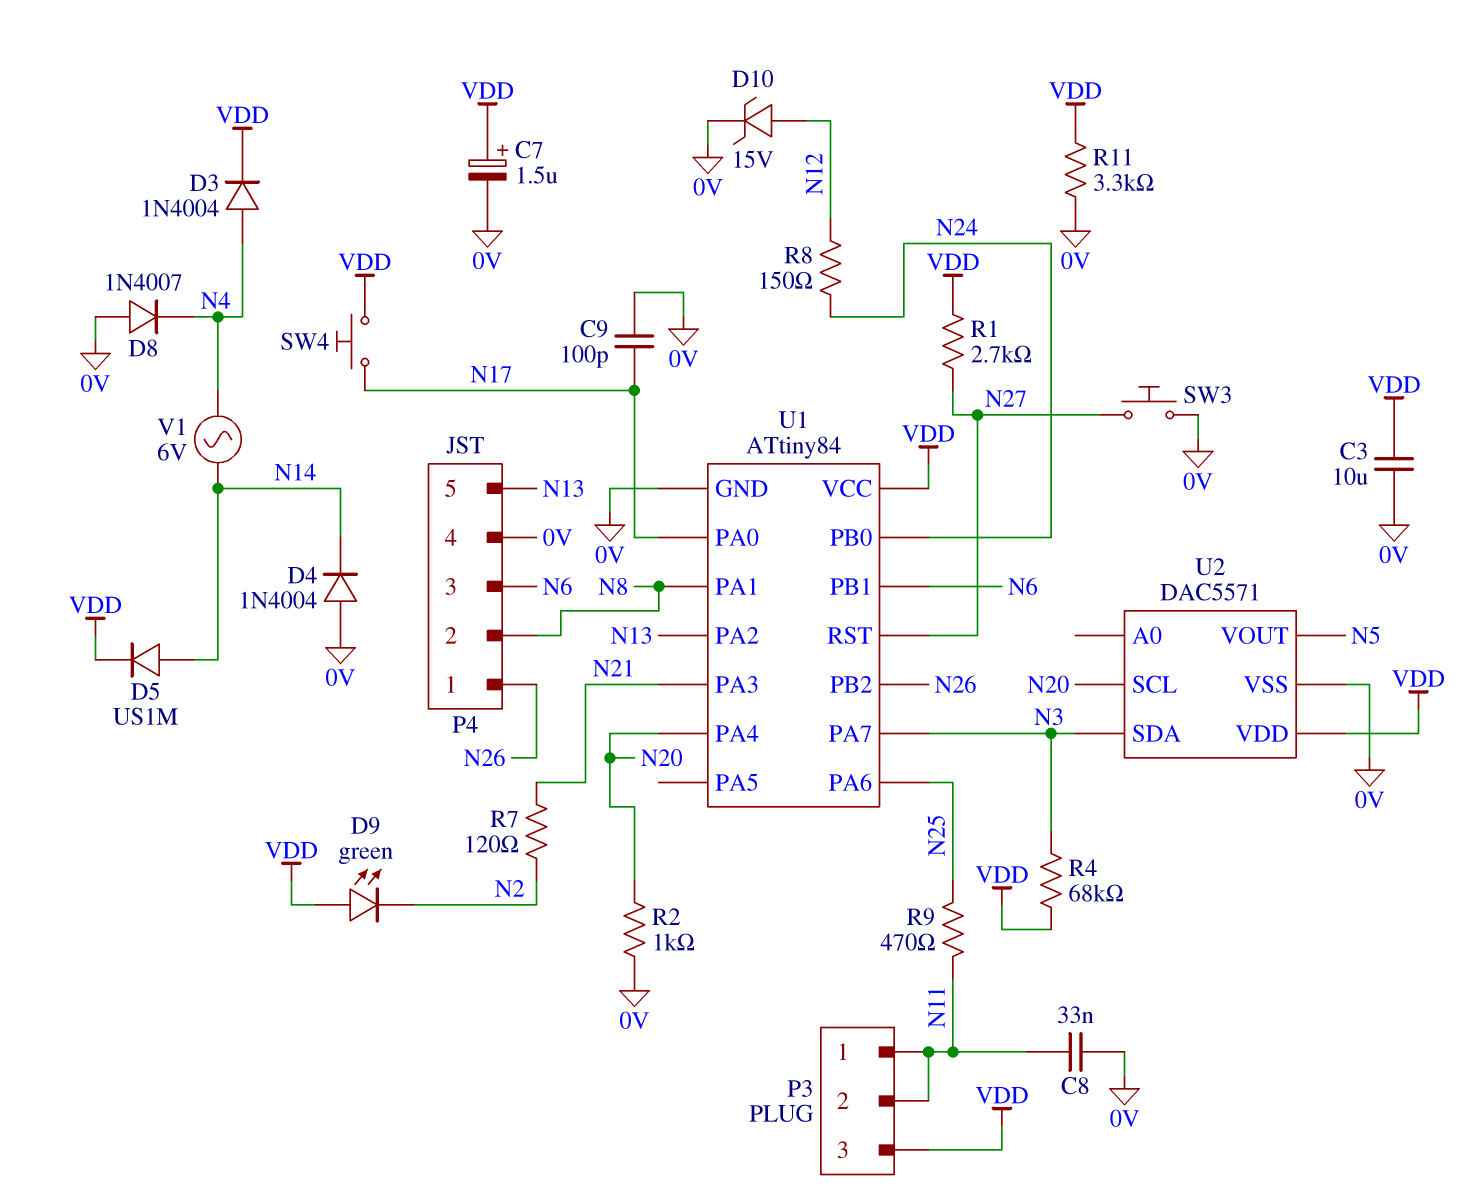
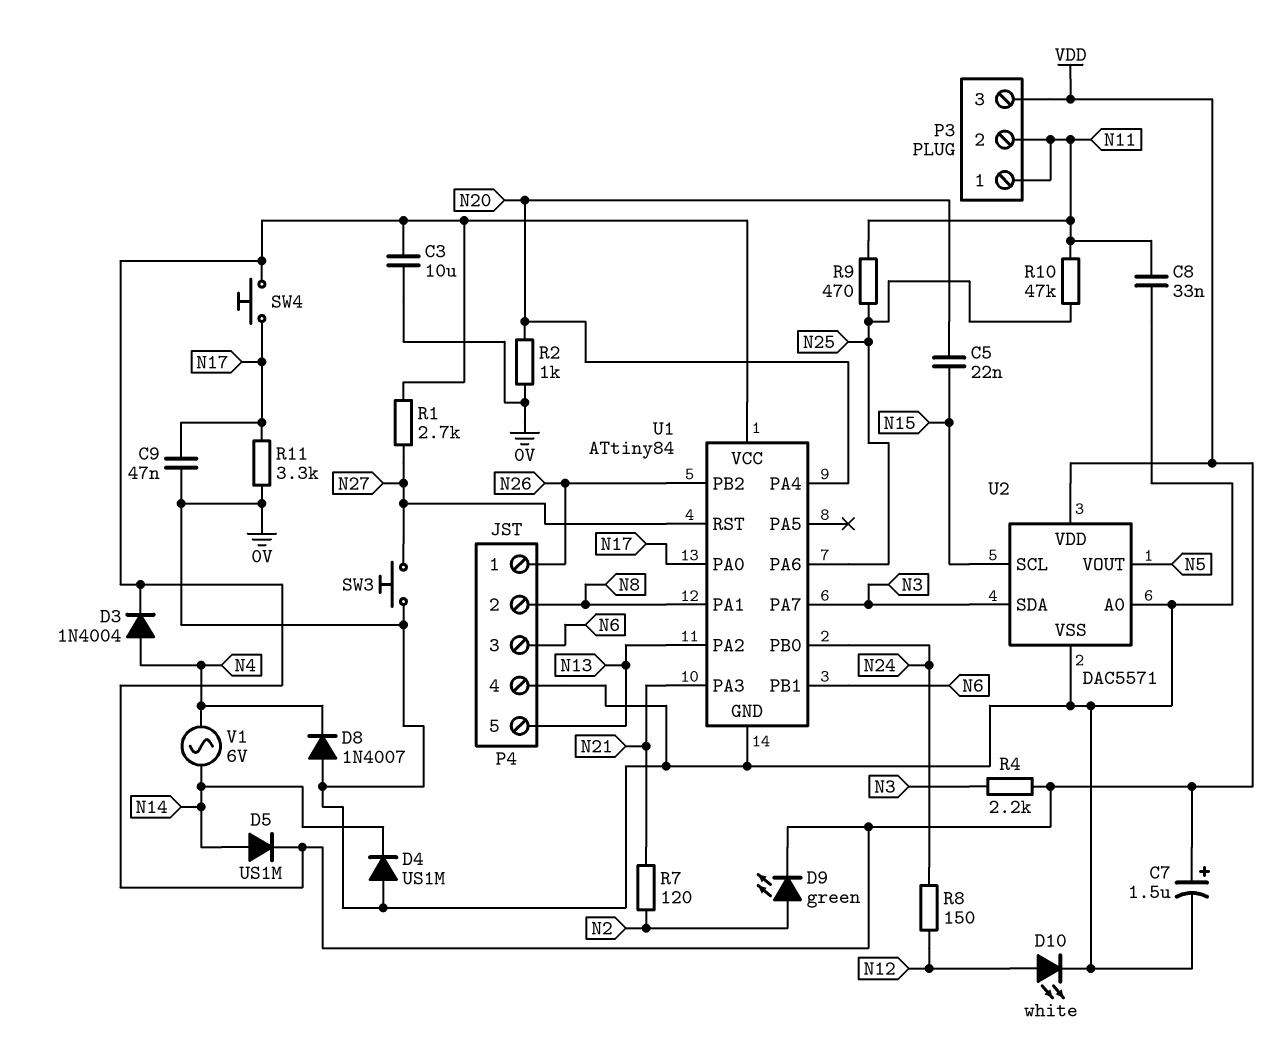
C5: none -> 22nF (N15, N20)
C9: 100pF (0V, N17) -> 47nF (0V, N17)
D4: diode 1N4004 (A 0V, K N14) -> diode US1M (A 0V, K N14)
D9: LED green (A VDD, K N2) -> LED green (A N2, K VDD)
D10: zener 15V (A N12, K 0V) -> LED white (A N12, K 0V)
R4: 68k (N3, VDD) -> 2.2k (N3, VDD)
R10: none -> 47k (N11, N25)
R11: 3.3k (0V, VDD) -> 3.3k (0V, N17)
U2 pin A0: none -> 0V
U2 pin SCL: N20 -> N15

